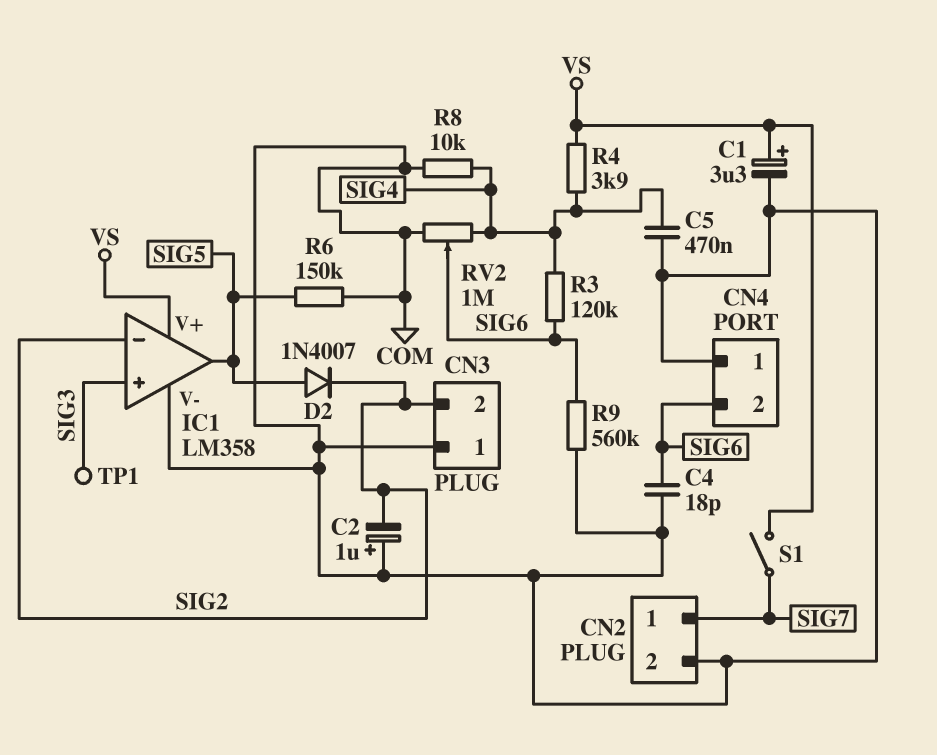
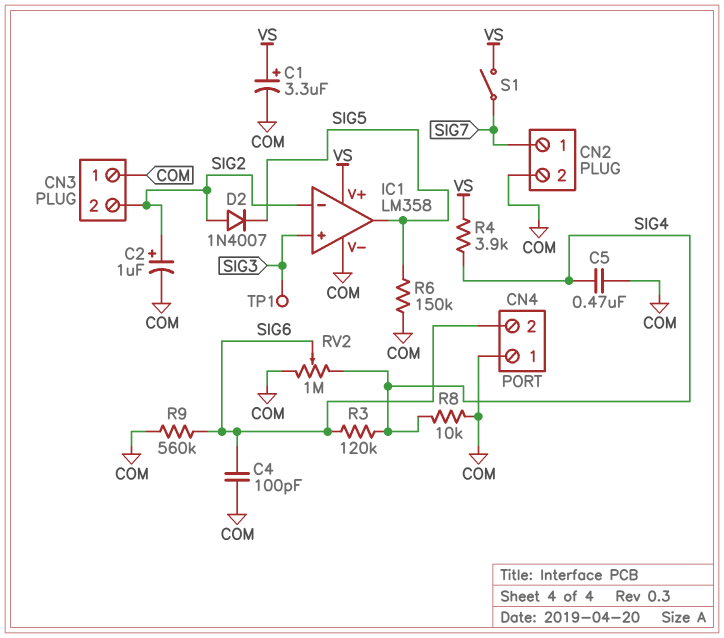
C2: 1uF (plus COM, minus SIG2) -> 1uF (plus SIG2, minus COM)
C4: 18pF (COM, SIG6) -> 100pF (COM, SIG6)
D2: diode 1N4007 (A SIG5, K SIG2) -> diode 1N4007 (A SIG2, K SIG5)

